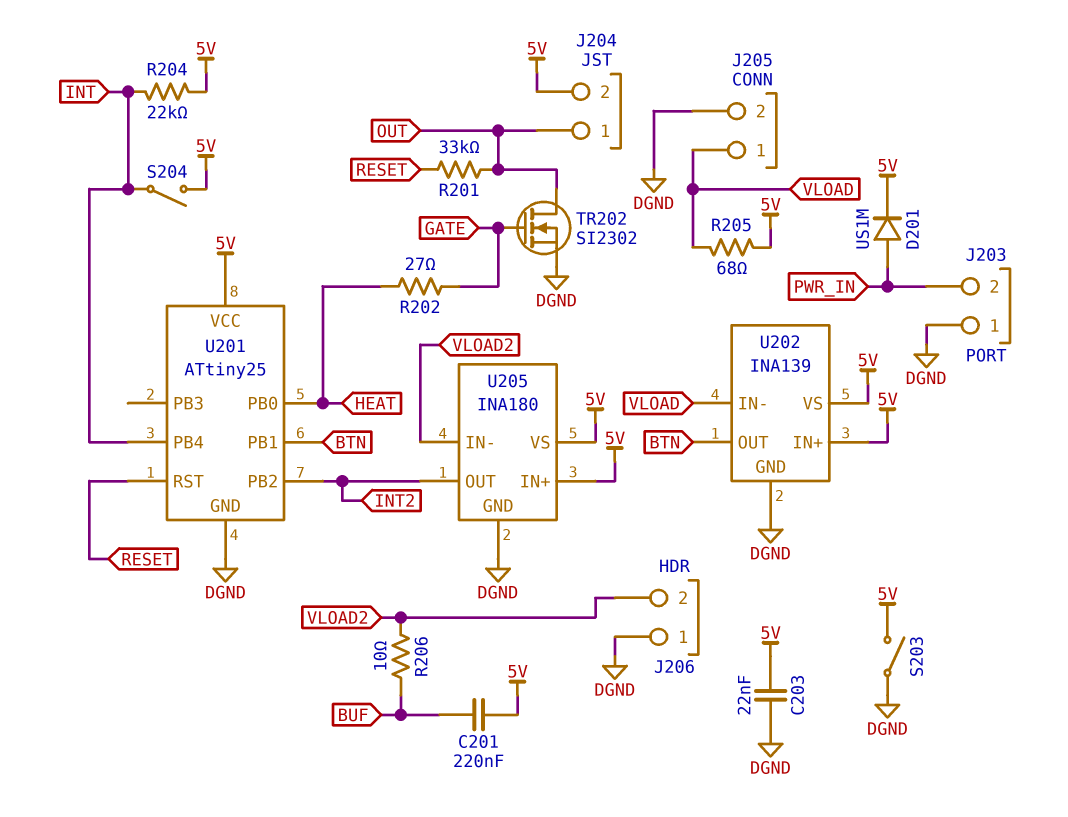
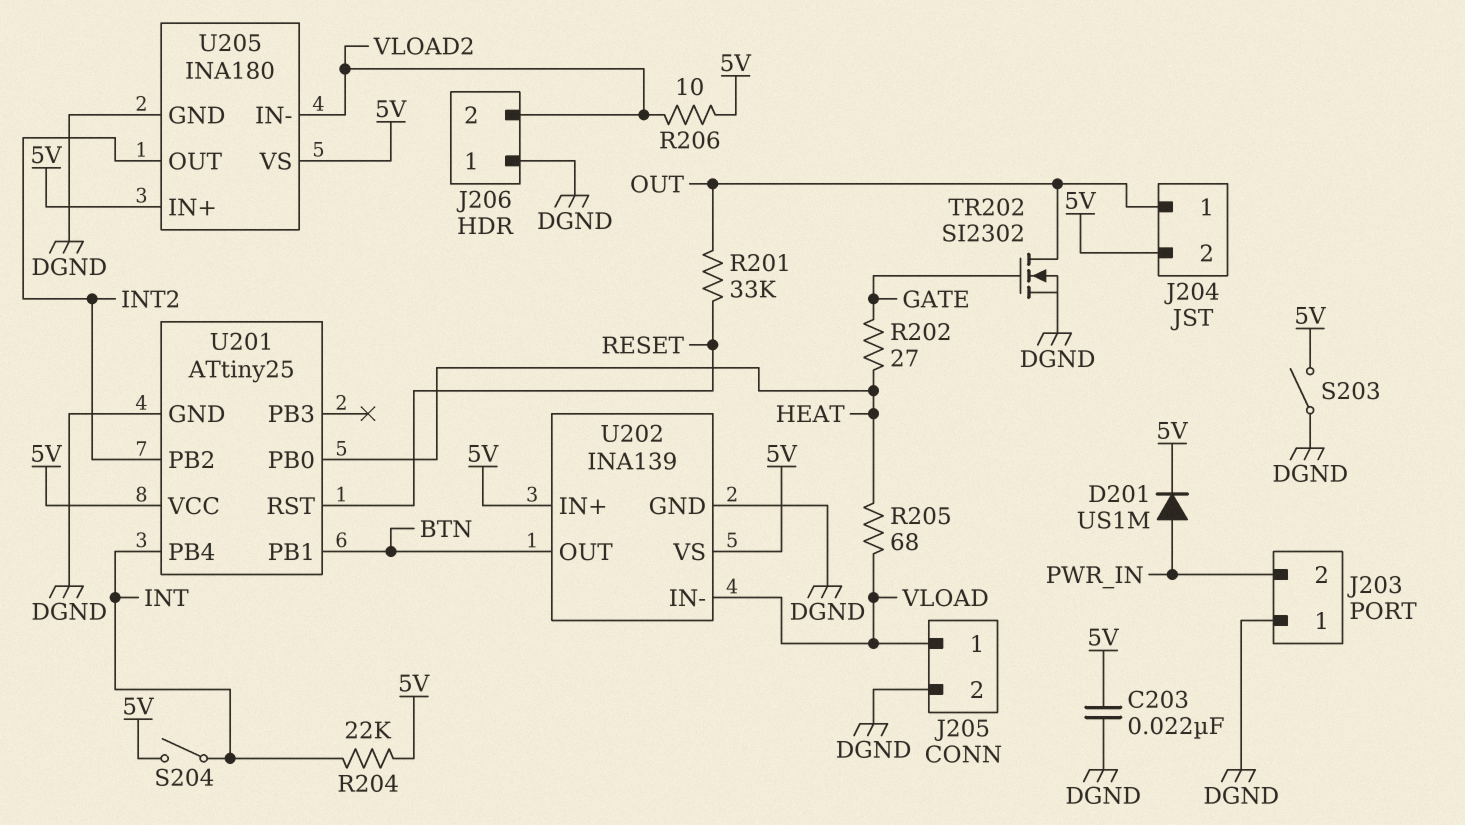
C201: 220nF (5V, BUF) -> none
R205: 68 (5V, VLOAD) -> 68 (HEAT, VLOAD)
R206: 10 (BUF, VLOAD2) -> 10 (5V, VLOAD2)

